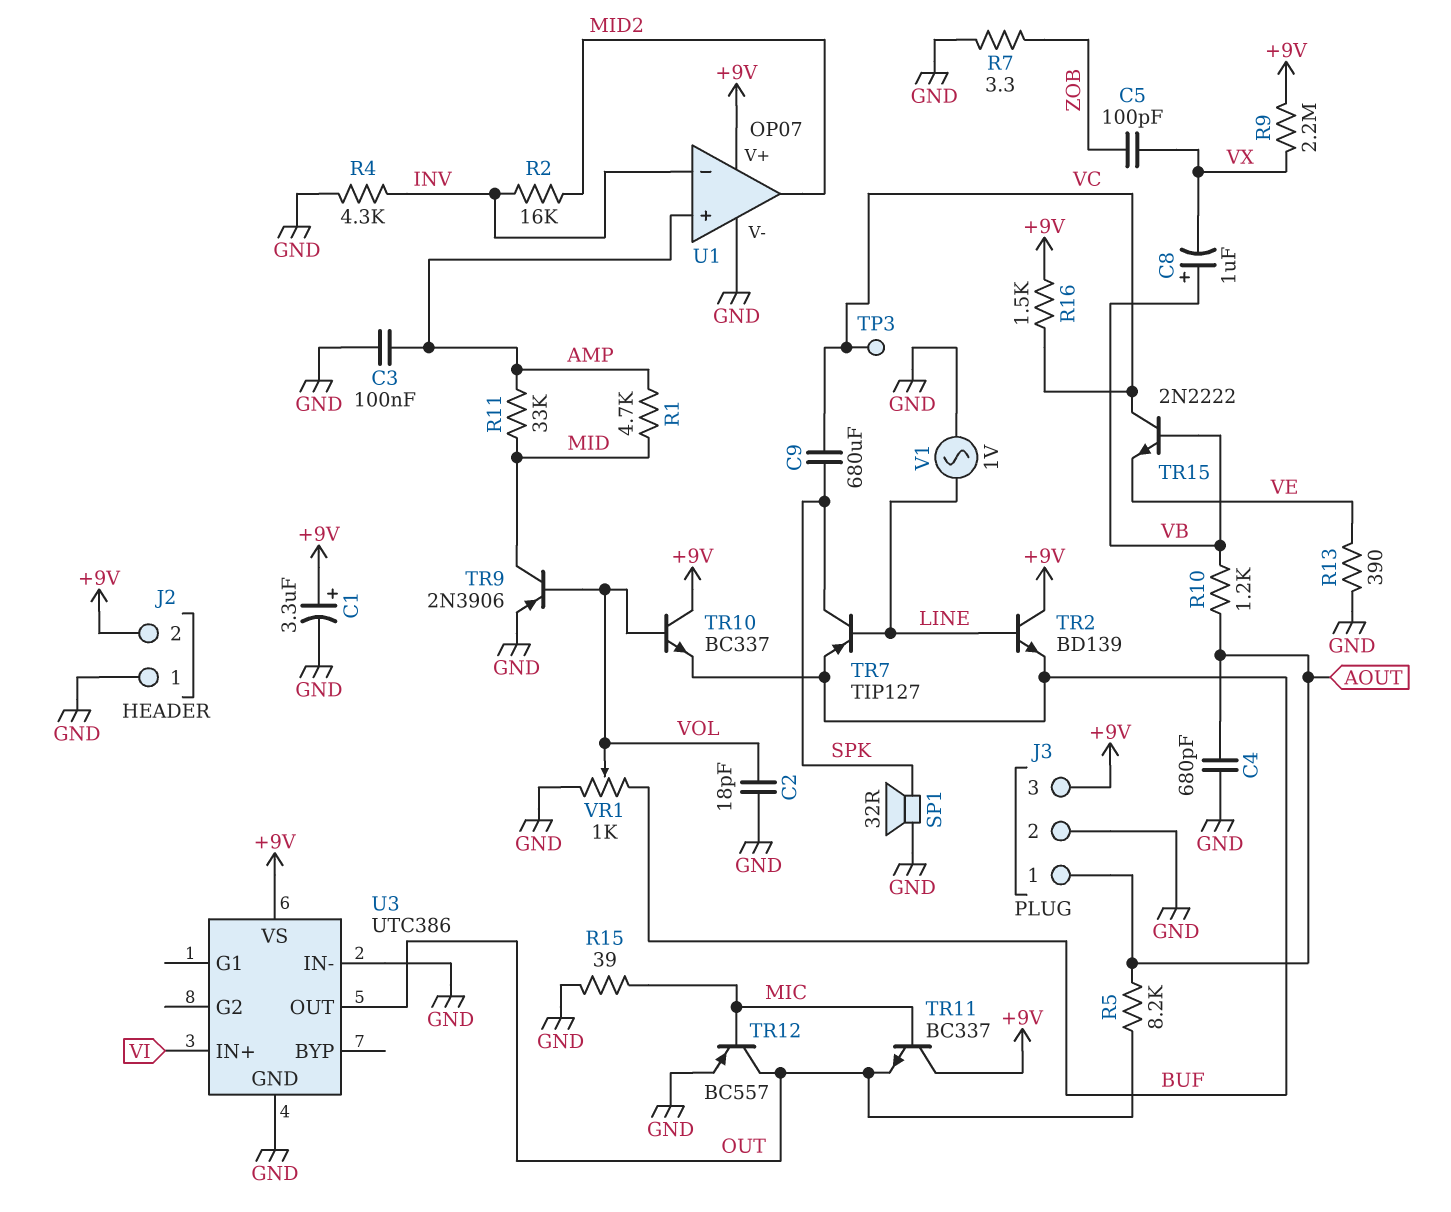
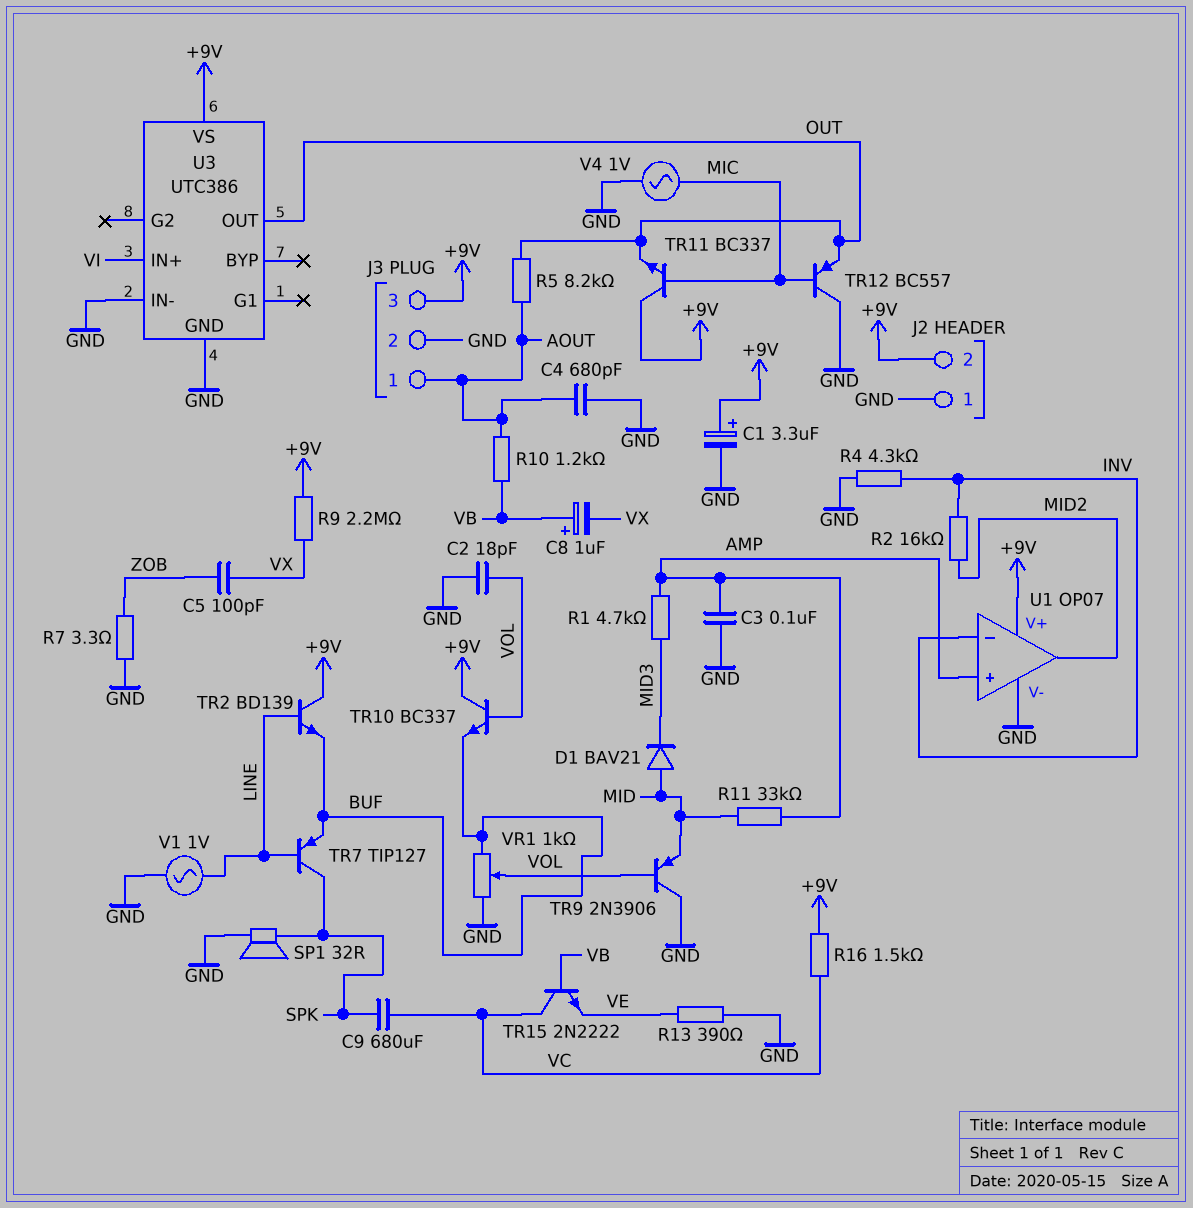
D1: none -> diode BAV21 (A MID, K MID3)
R1: 4.7k (AMP, MID) -> 4.7k (AMP, MID3)
R15: 39 (GND, MIC) -> none
TP3: test point (VC) -> none
TR9: PNP 2N3906 (B VOL, C MID, E GND) -> PNP 2N3906 (B VOL, C GND, E MID)
TR12: PNP BC557 (B MIC, C OUT, E GND) -> PNP BC557 (B MIC, C GND, E OUT)
V4: none -> AC 1V (GND, MIC)

